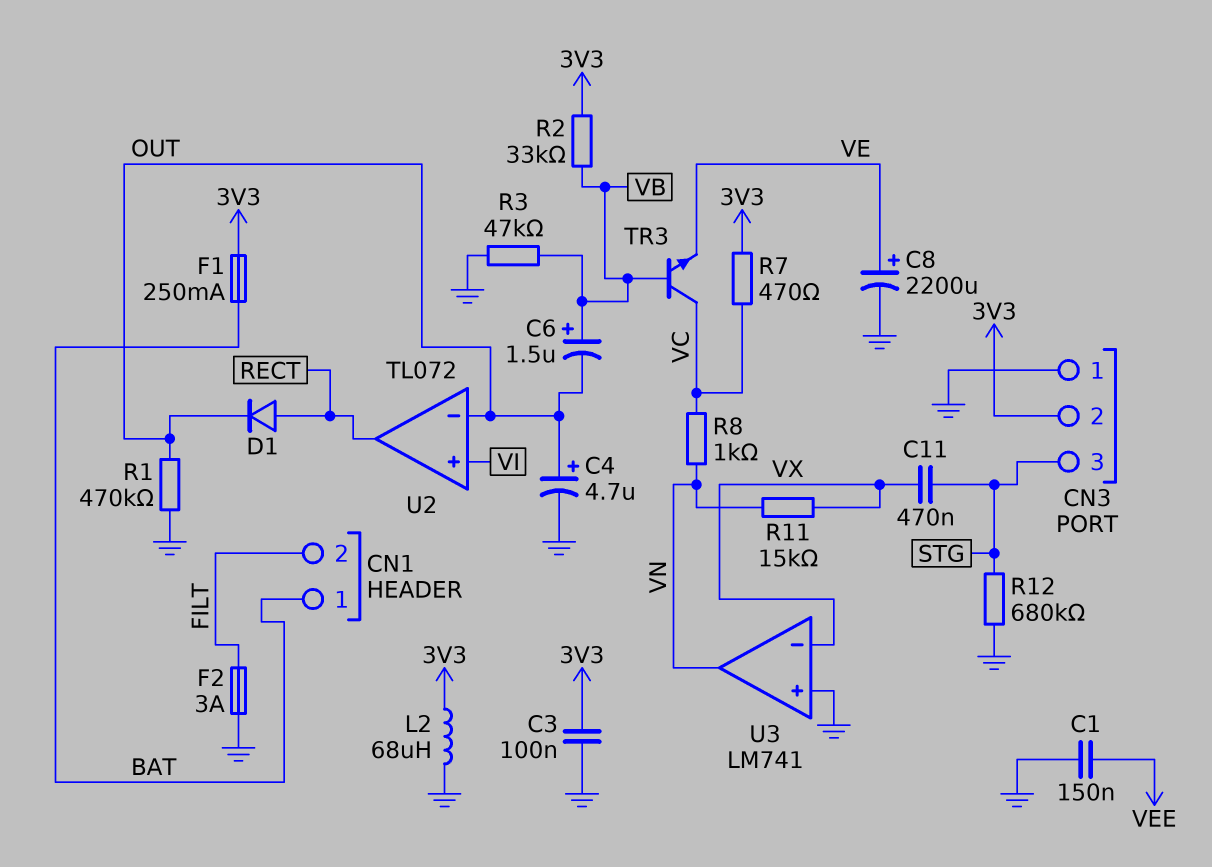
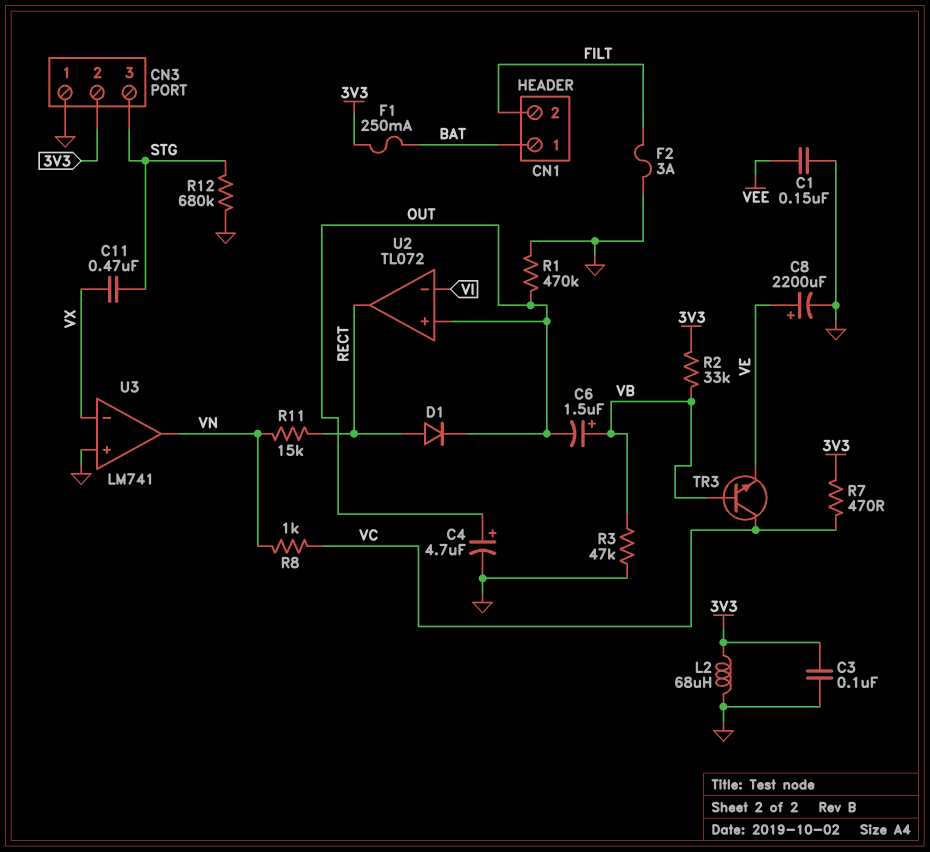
R11: 15k (VN, VX) -> 15k (RECT, VN)
U2 pin in+: VI -> OUT
U2 pin in-: OUT -> VI

